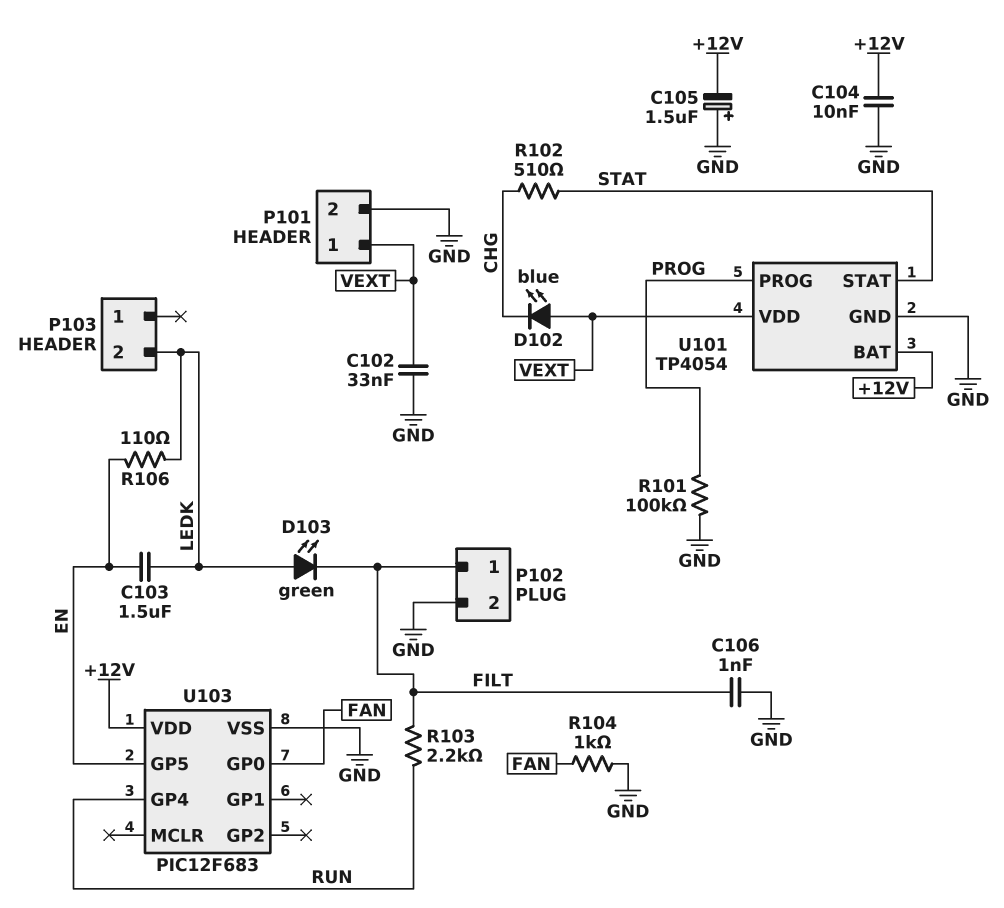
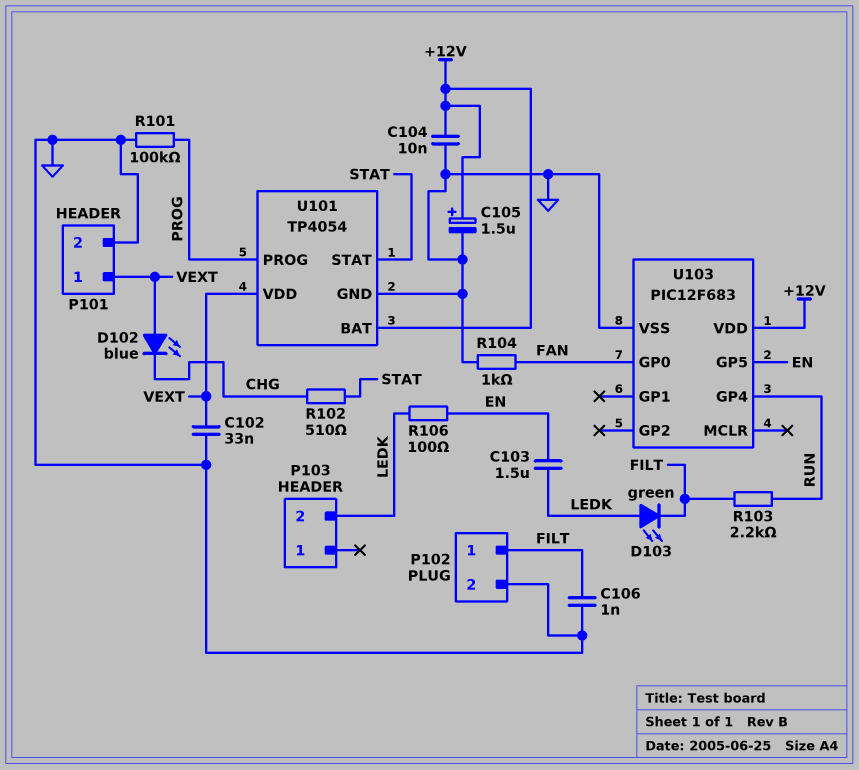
C105: 1.5uF (plus GND, minus +12V) -> 1.5uF (plus +12V, minus GND)
R106: 110 (EN, LEDK) -> 100 (EN, LEDK)

